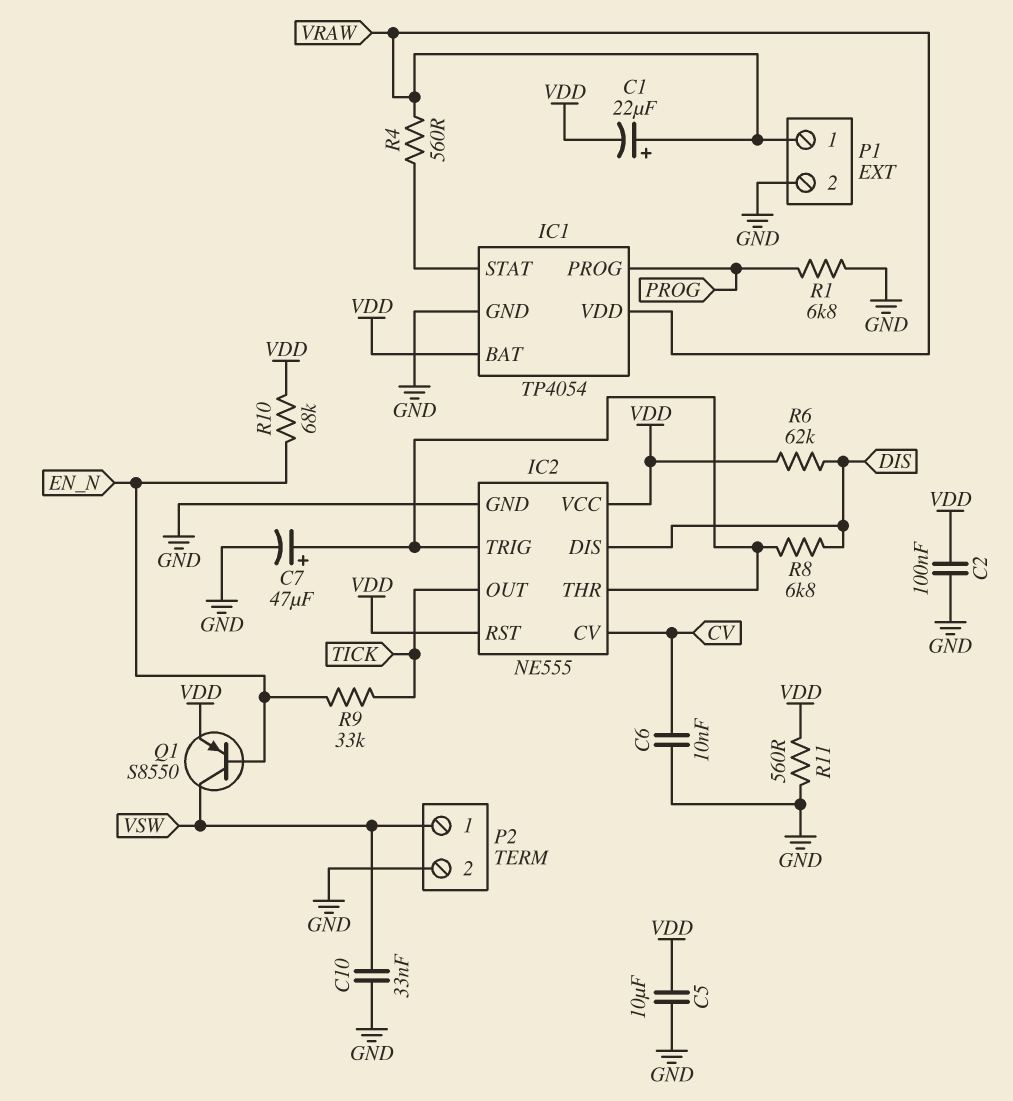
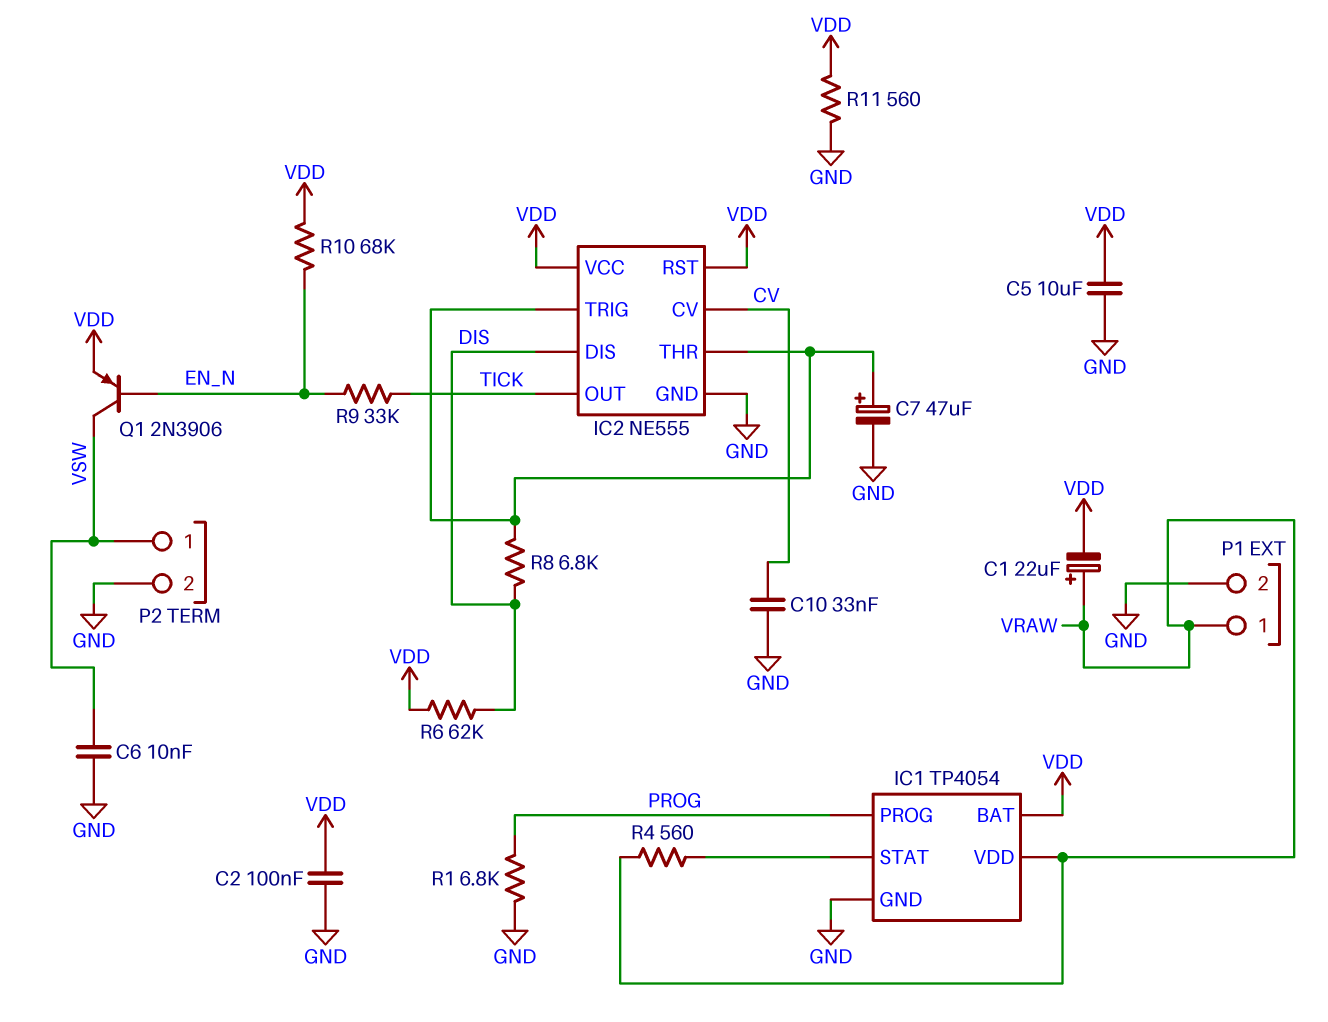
C6: 10nF (CV, GND) -> 10nF (GND, VSW)
C10: 33nF (GND, VSW) -> 33nF (CV, GND)
Q1: PNP S8550 (B EN_N, C VSW, E VDD) -> PNP 2N3906 (B EN_N, C VSW, E VDD)

